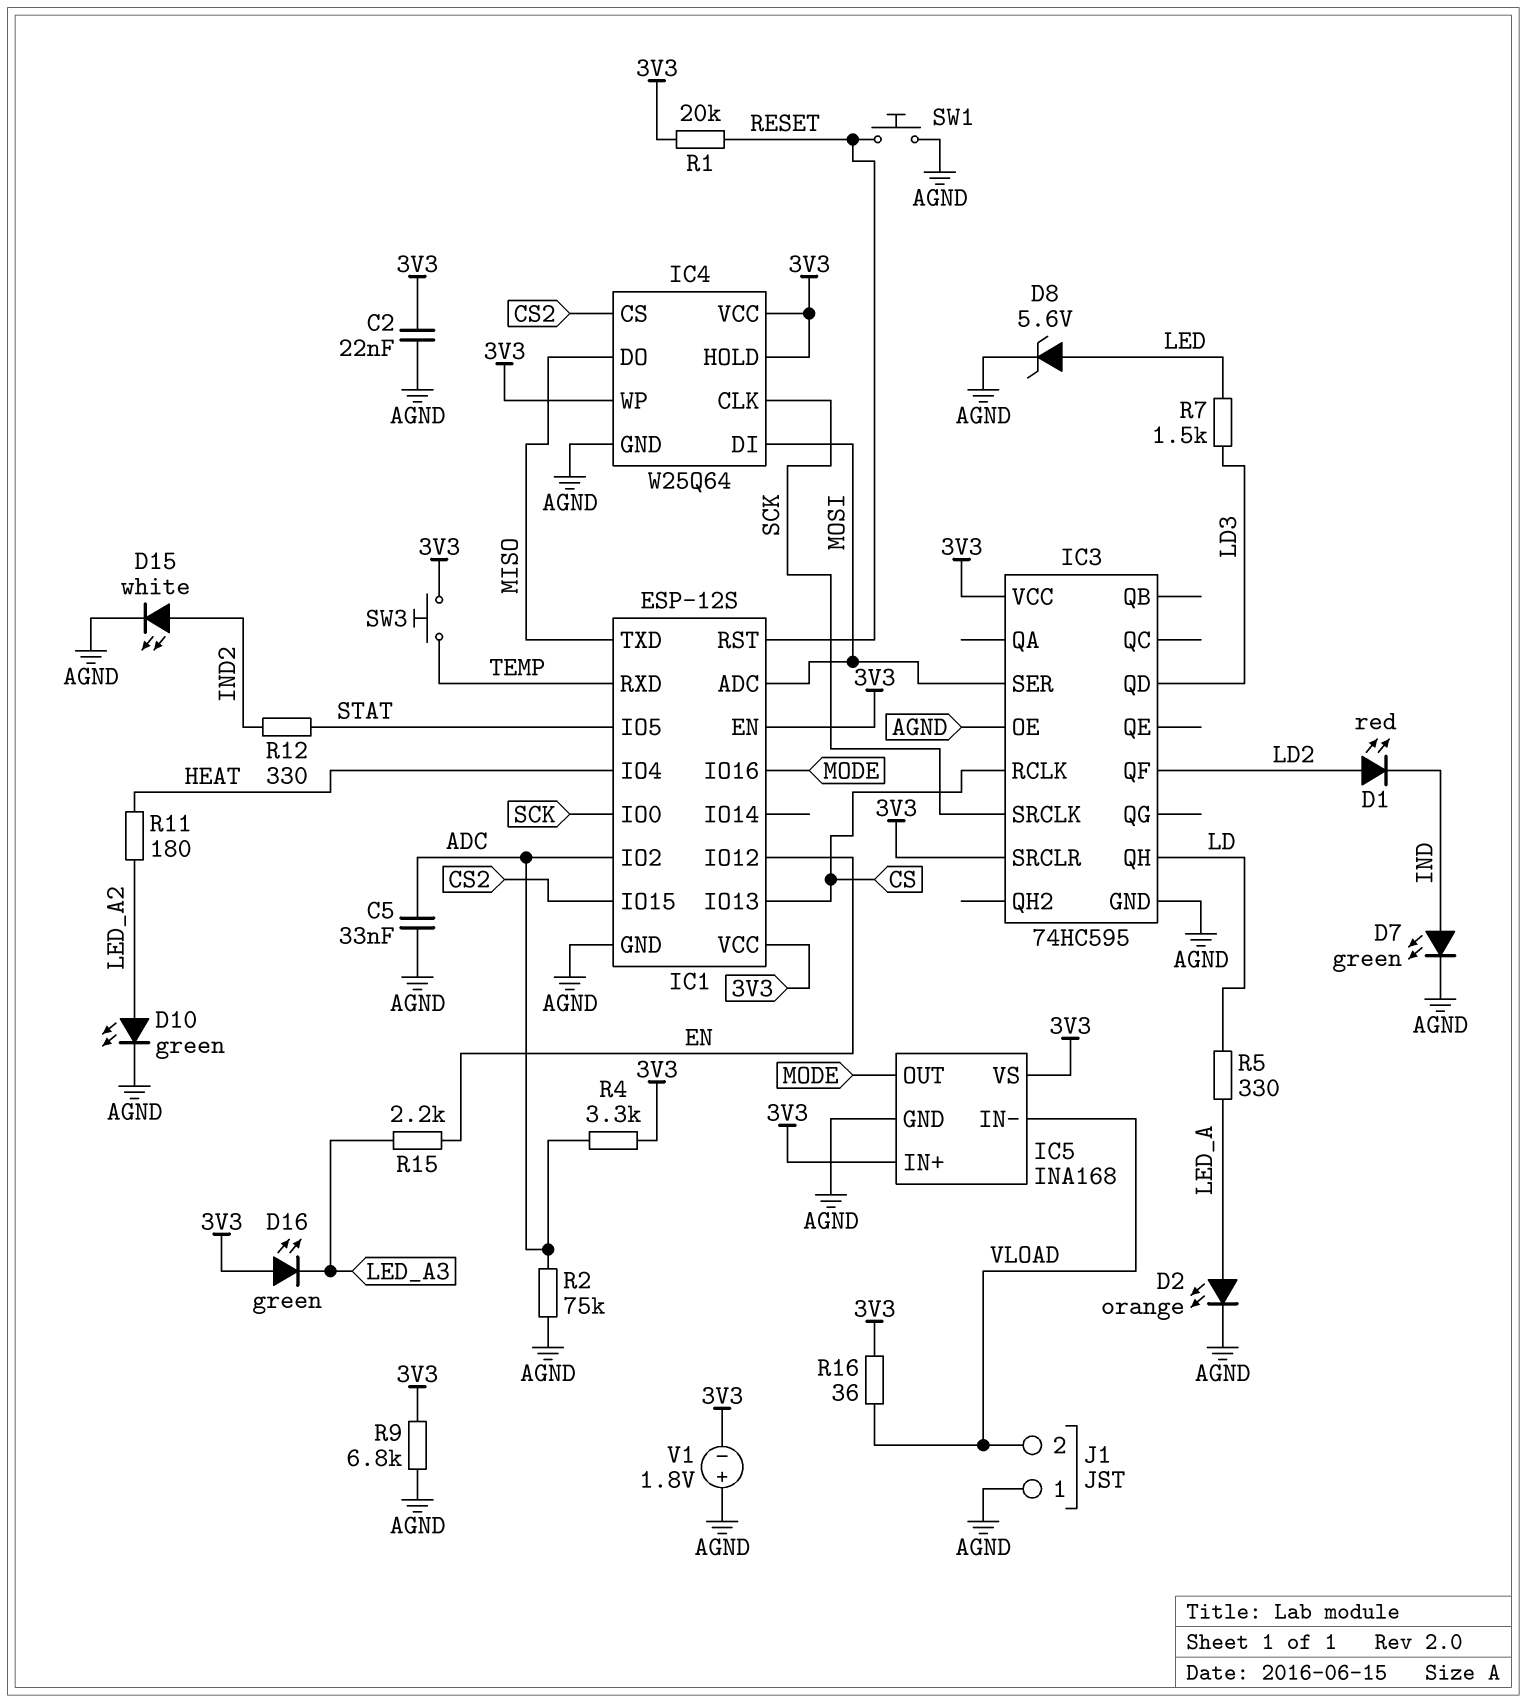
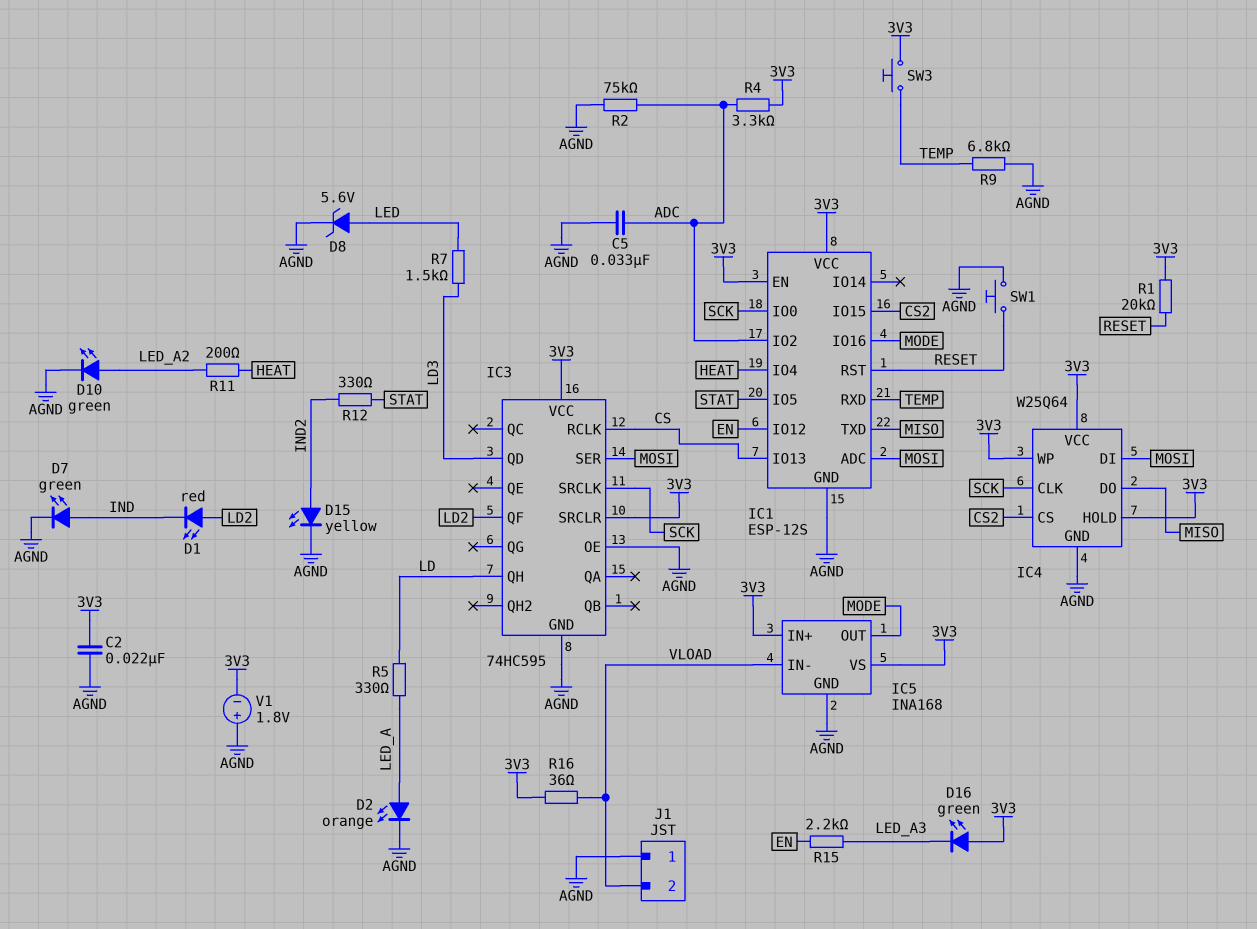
D15: LED white (A IND2, K AGND) -> LED yellow (A IND2, K AGND)
R9: 6.8k (3V3, AGND) -> 6.8k (AGND, TEMP)
R11: 180 (HEAT, LED_A2) -> 200 (HEAT, LED_A2)

